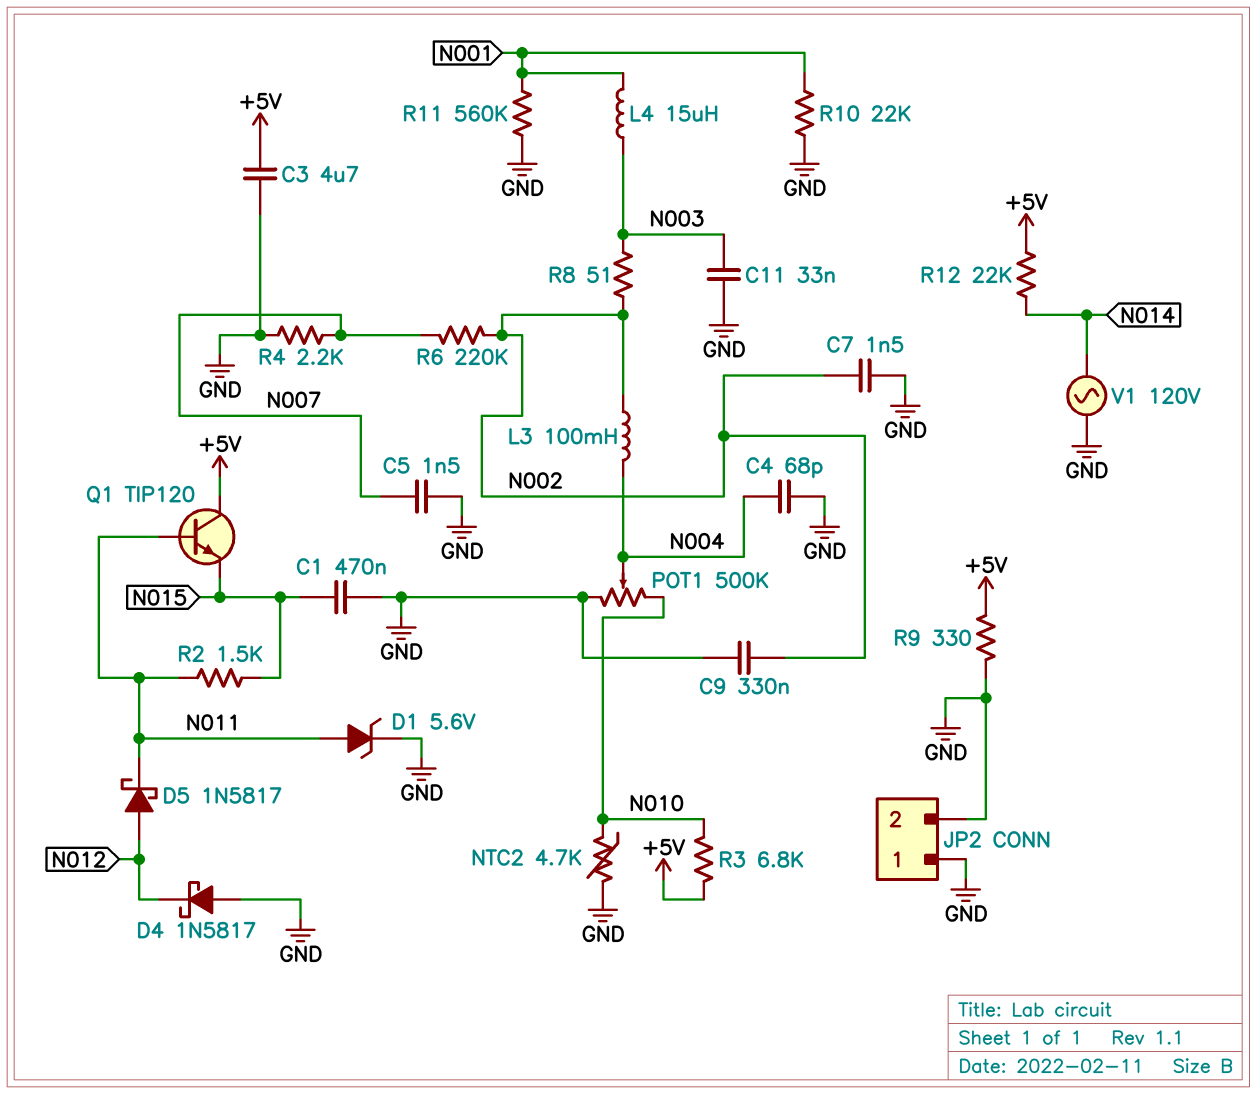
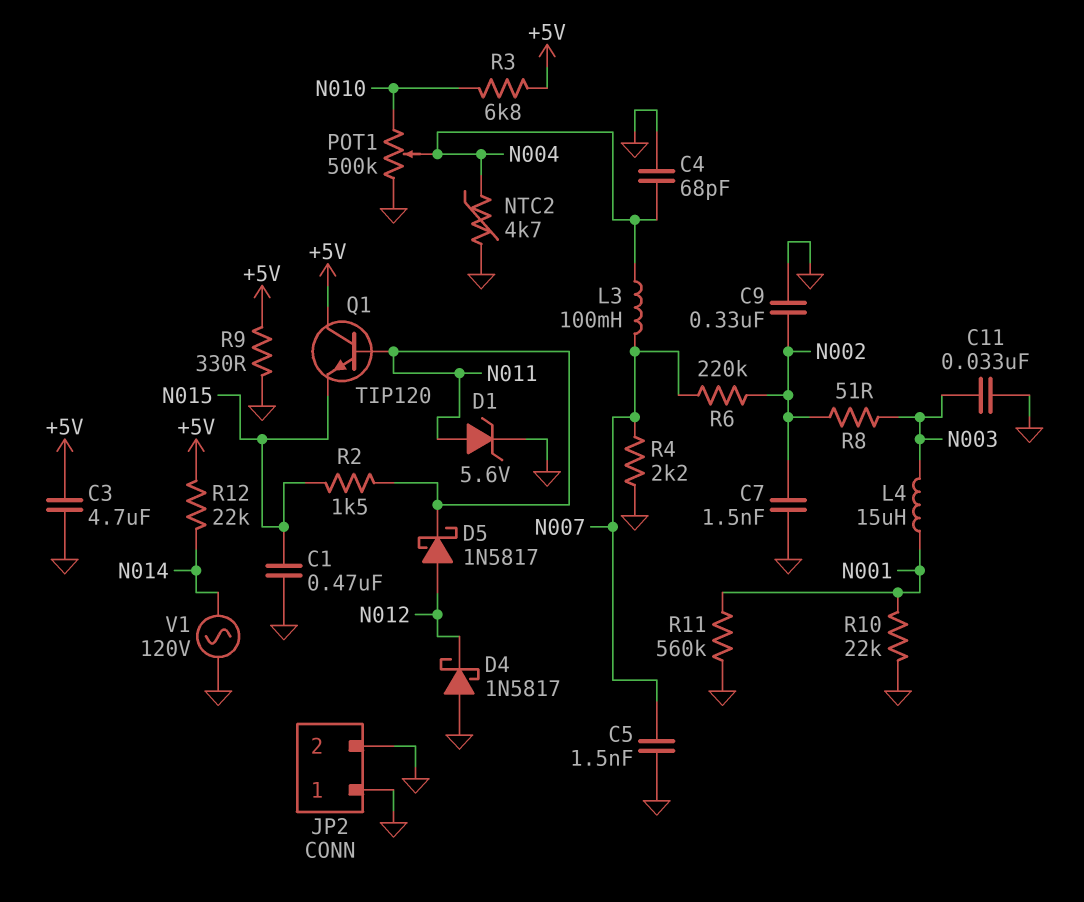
L3: 100mH (N002, N004) -> 100mH (N004, N007)
NTC2: 4.7k (GND, N010) -> 4.7k (GND, N004)

